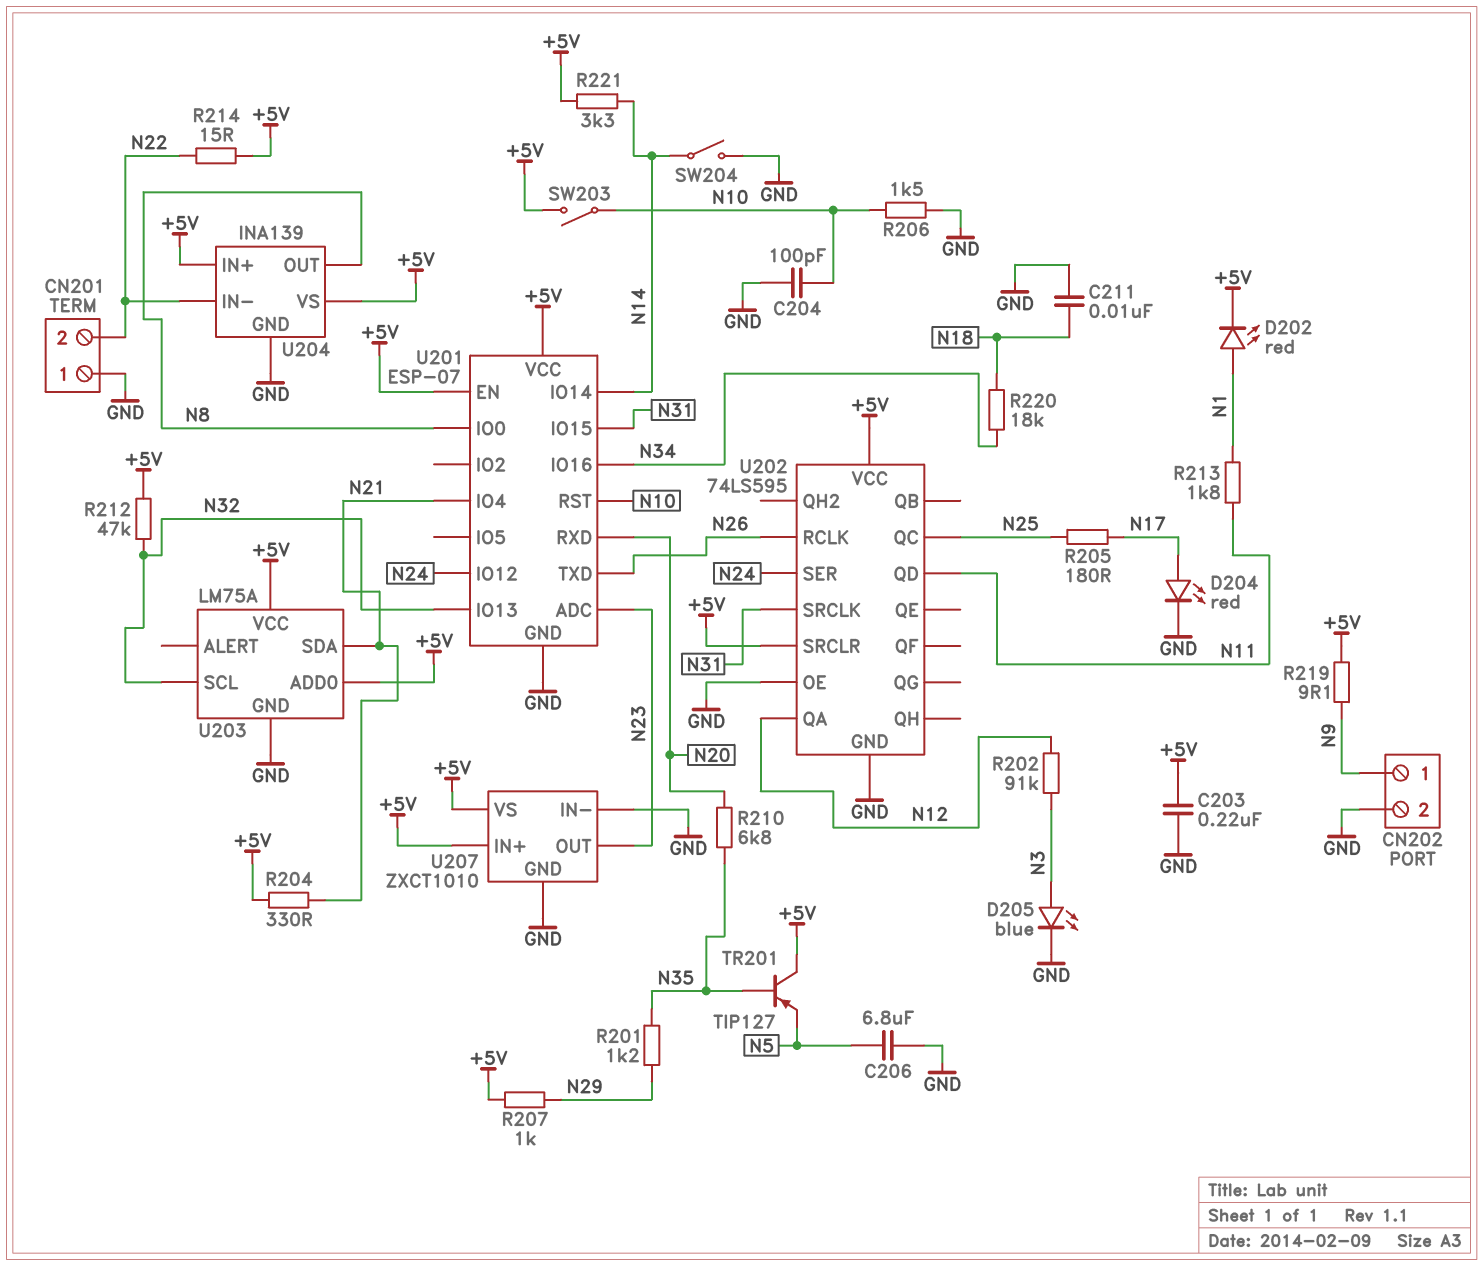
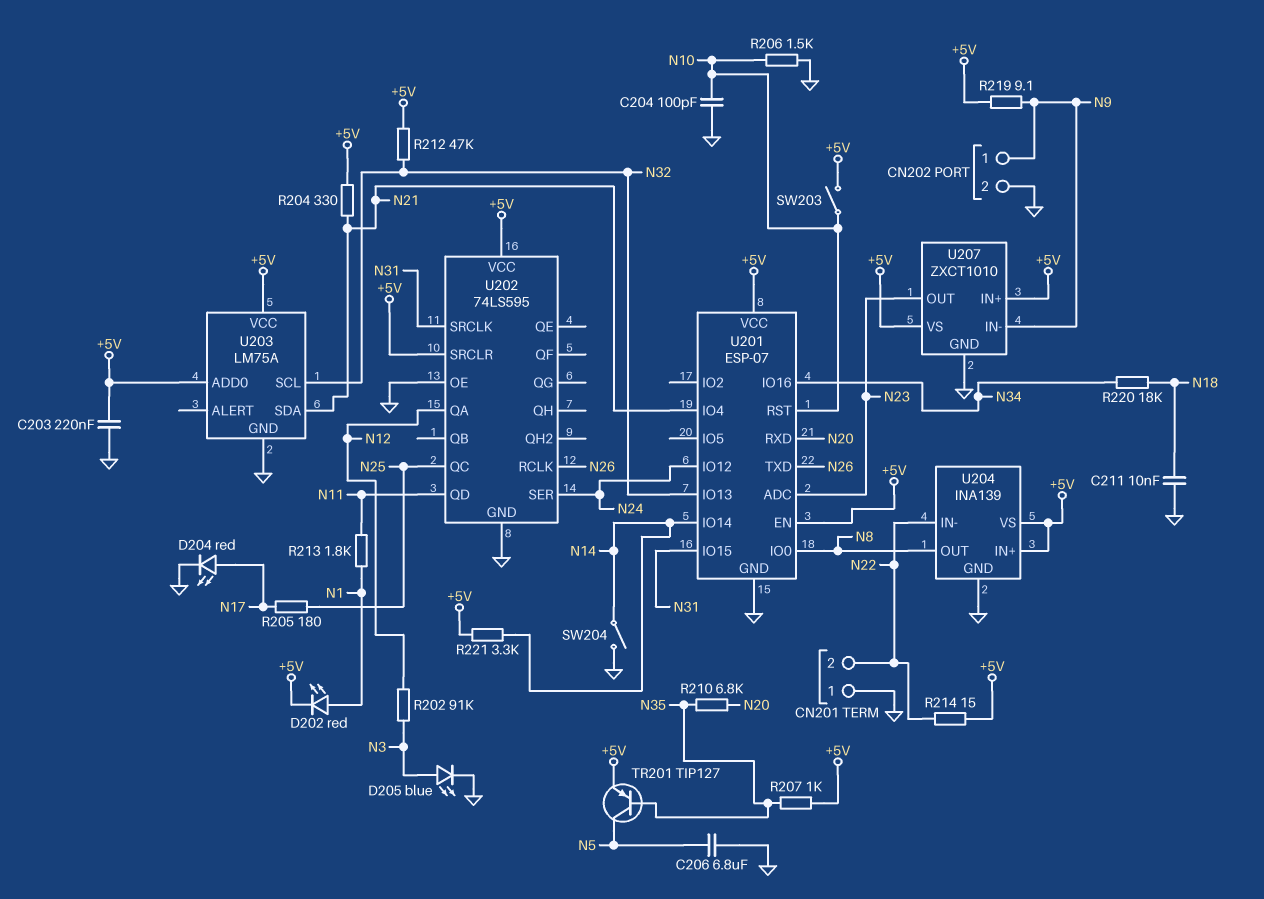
R201: 1.2k (N29, N35) -> none
R207: 1k (+5V, N29) -> 1k (+5V, N35)
TR201: PNP TIP127 (B N35, C +5V, E N5) -> PNP TIP127 (B N35, C N5, E +5V)
U207 pin IN-: GND -> N9

